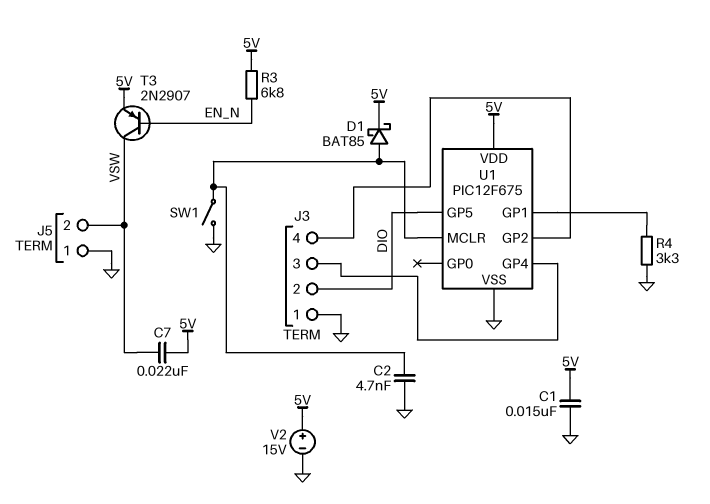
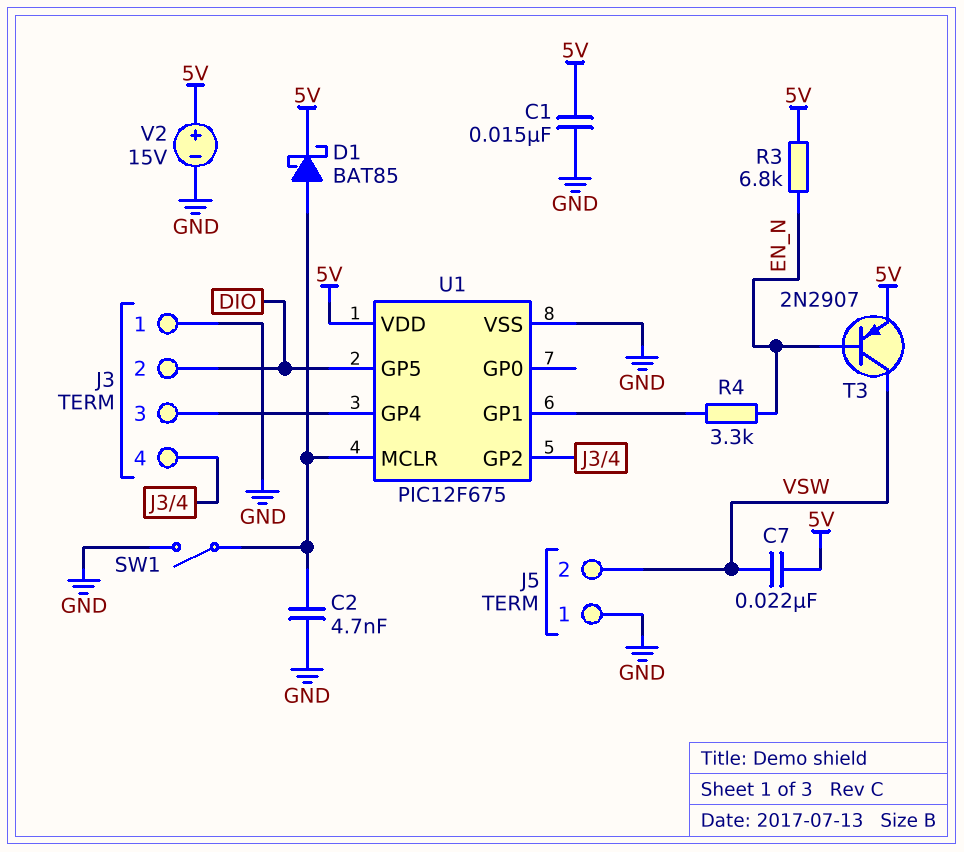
R4: 3.3k (GND, U1/GP1) -> 3.3k (EN_N, U1/GP1)

